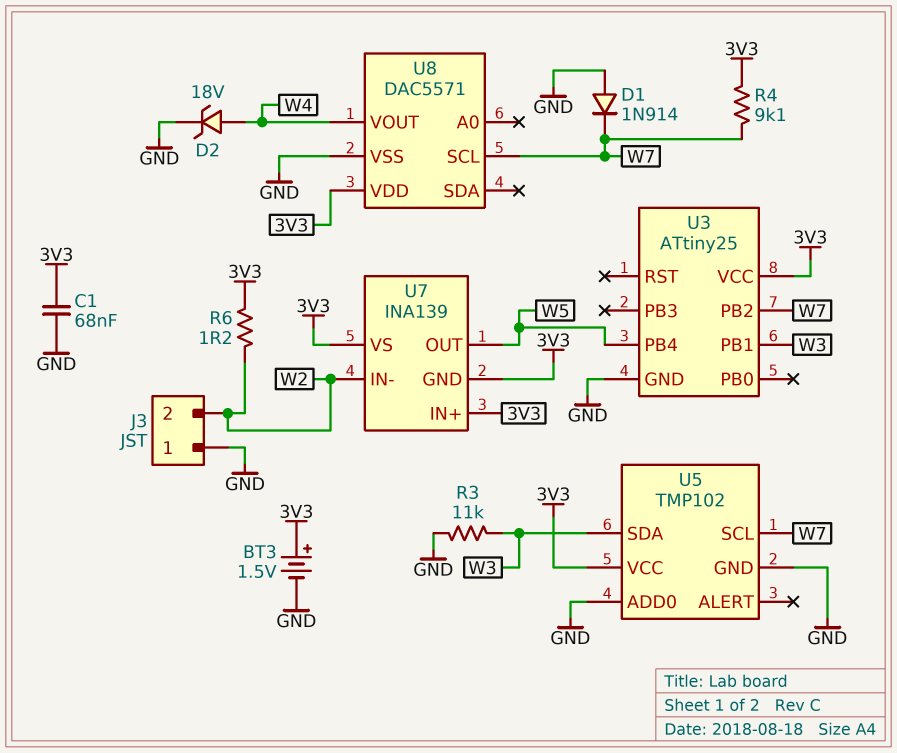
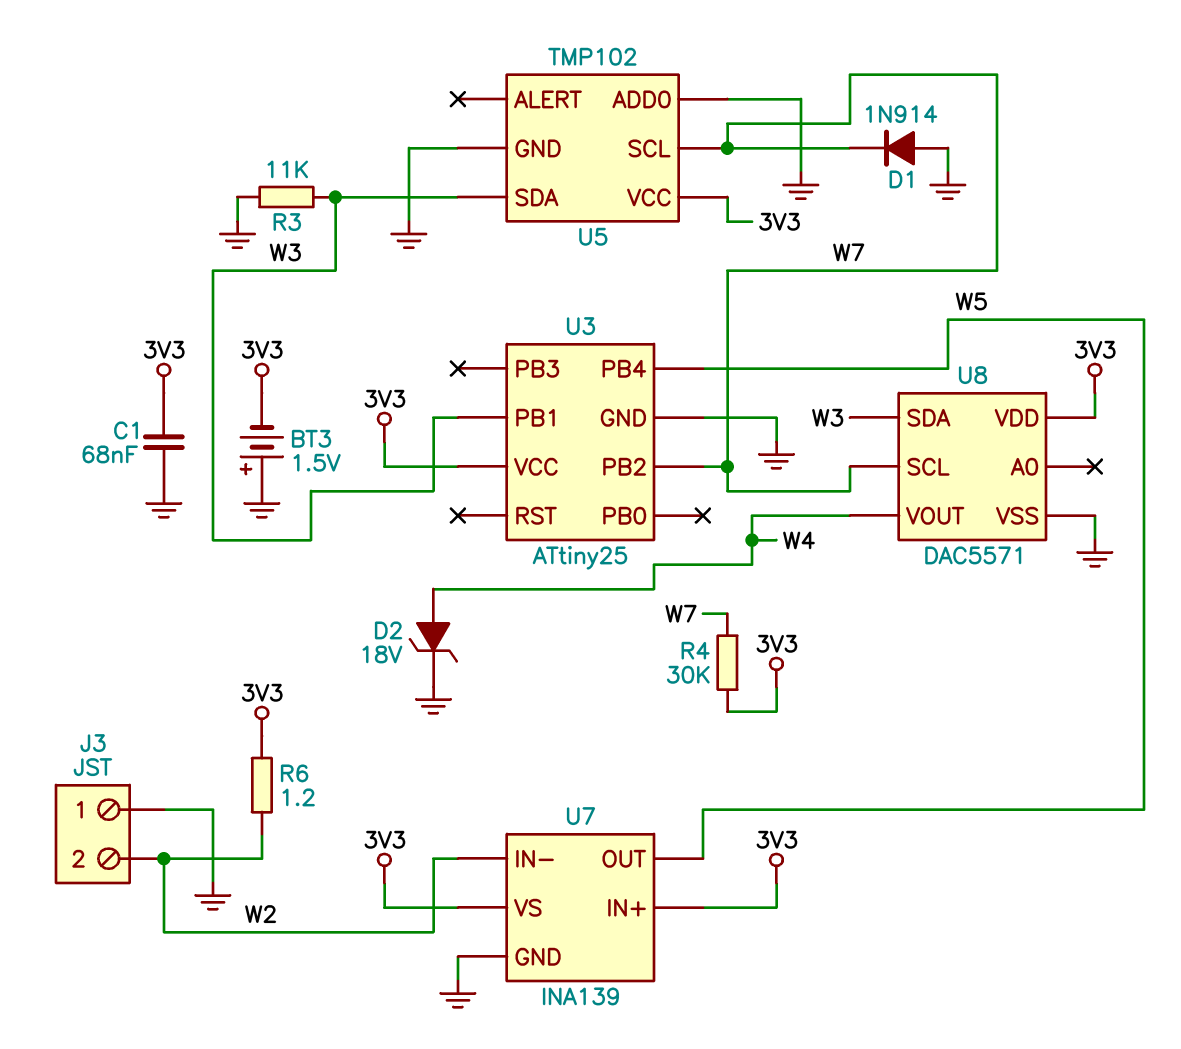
BT3: 1.5V (plus 3V3, minus GND) -> 1.5V (plus GND, minus 3V3)
R4: 9.1k (3V3, W7) -> 30k (3V3, W7)
U7 pin GND: 3V3 -> GND
U8 pin SDA: none -> W3

